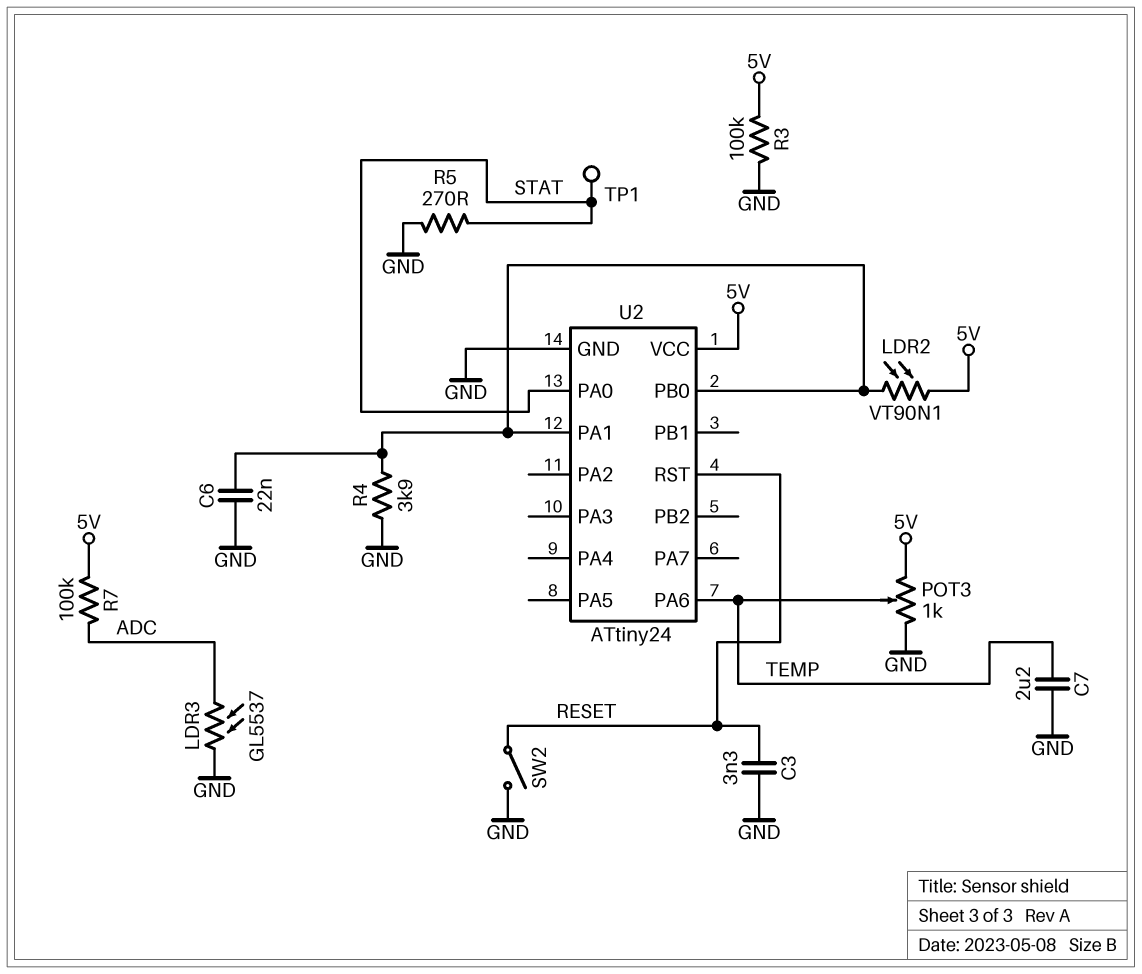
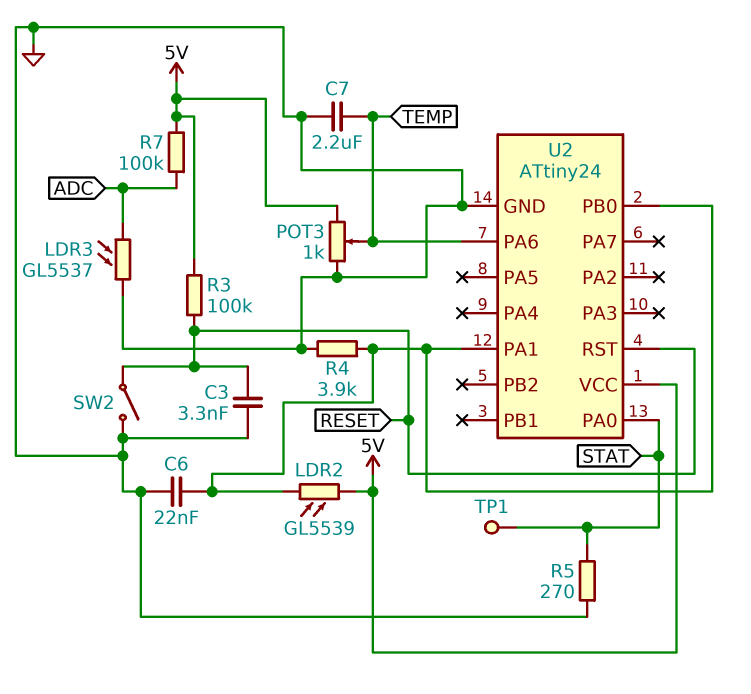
LDR2: VT90N1 (5V, U2/PA1) -> GL5539 (5V, U2/PA1)
R3: 100k (5V, GND) -> 100k (5V, RESET)

